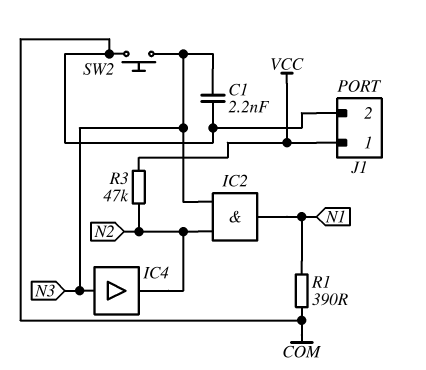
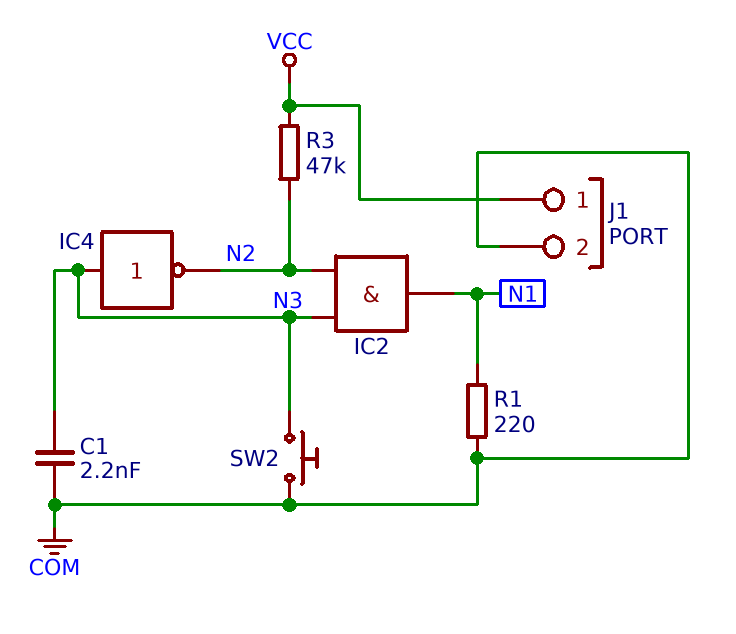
IC4: buffer (in N3, out N2) -> NOT (in N3, out N2)
R1: 390 (COM, N1) -> 220 (COM, N1)

